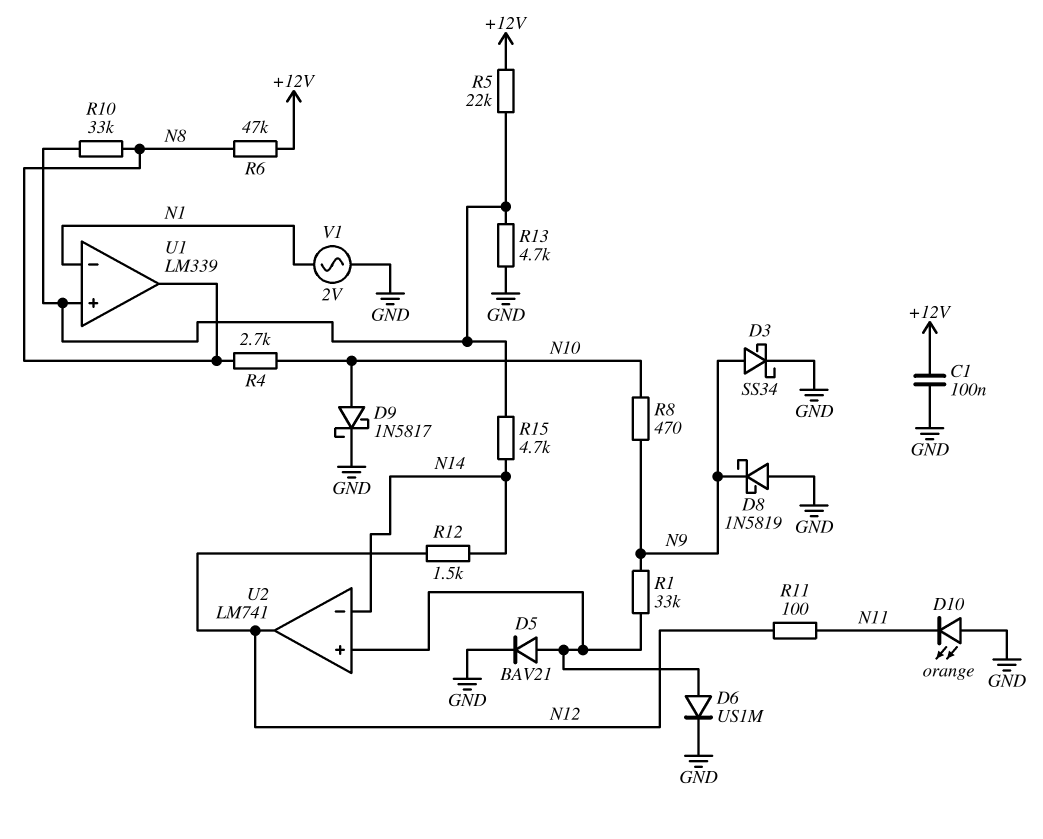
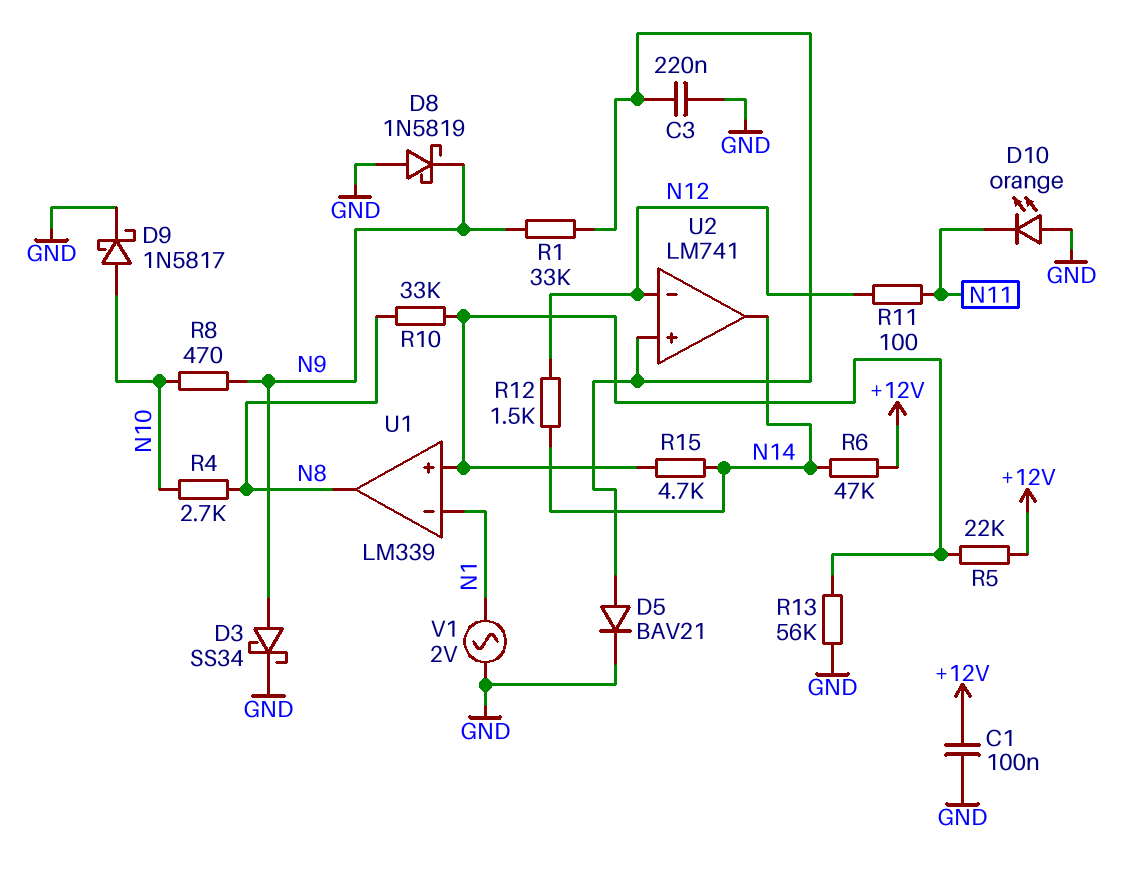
C3: none -> 220nF (GND, U2/in+)
D6: diode US1M (A U2/in+, K GND) -> none
R6: 47k (+12V, N8) -> 47k (+12V, N14)
R13: 4.7k (GND, U1/in+) -> 56k (GND, U1/in+)
U2 pin in-: N14 -> N12
U2 pin out: N12 -> N14

